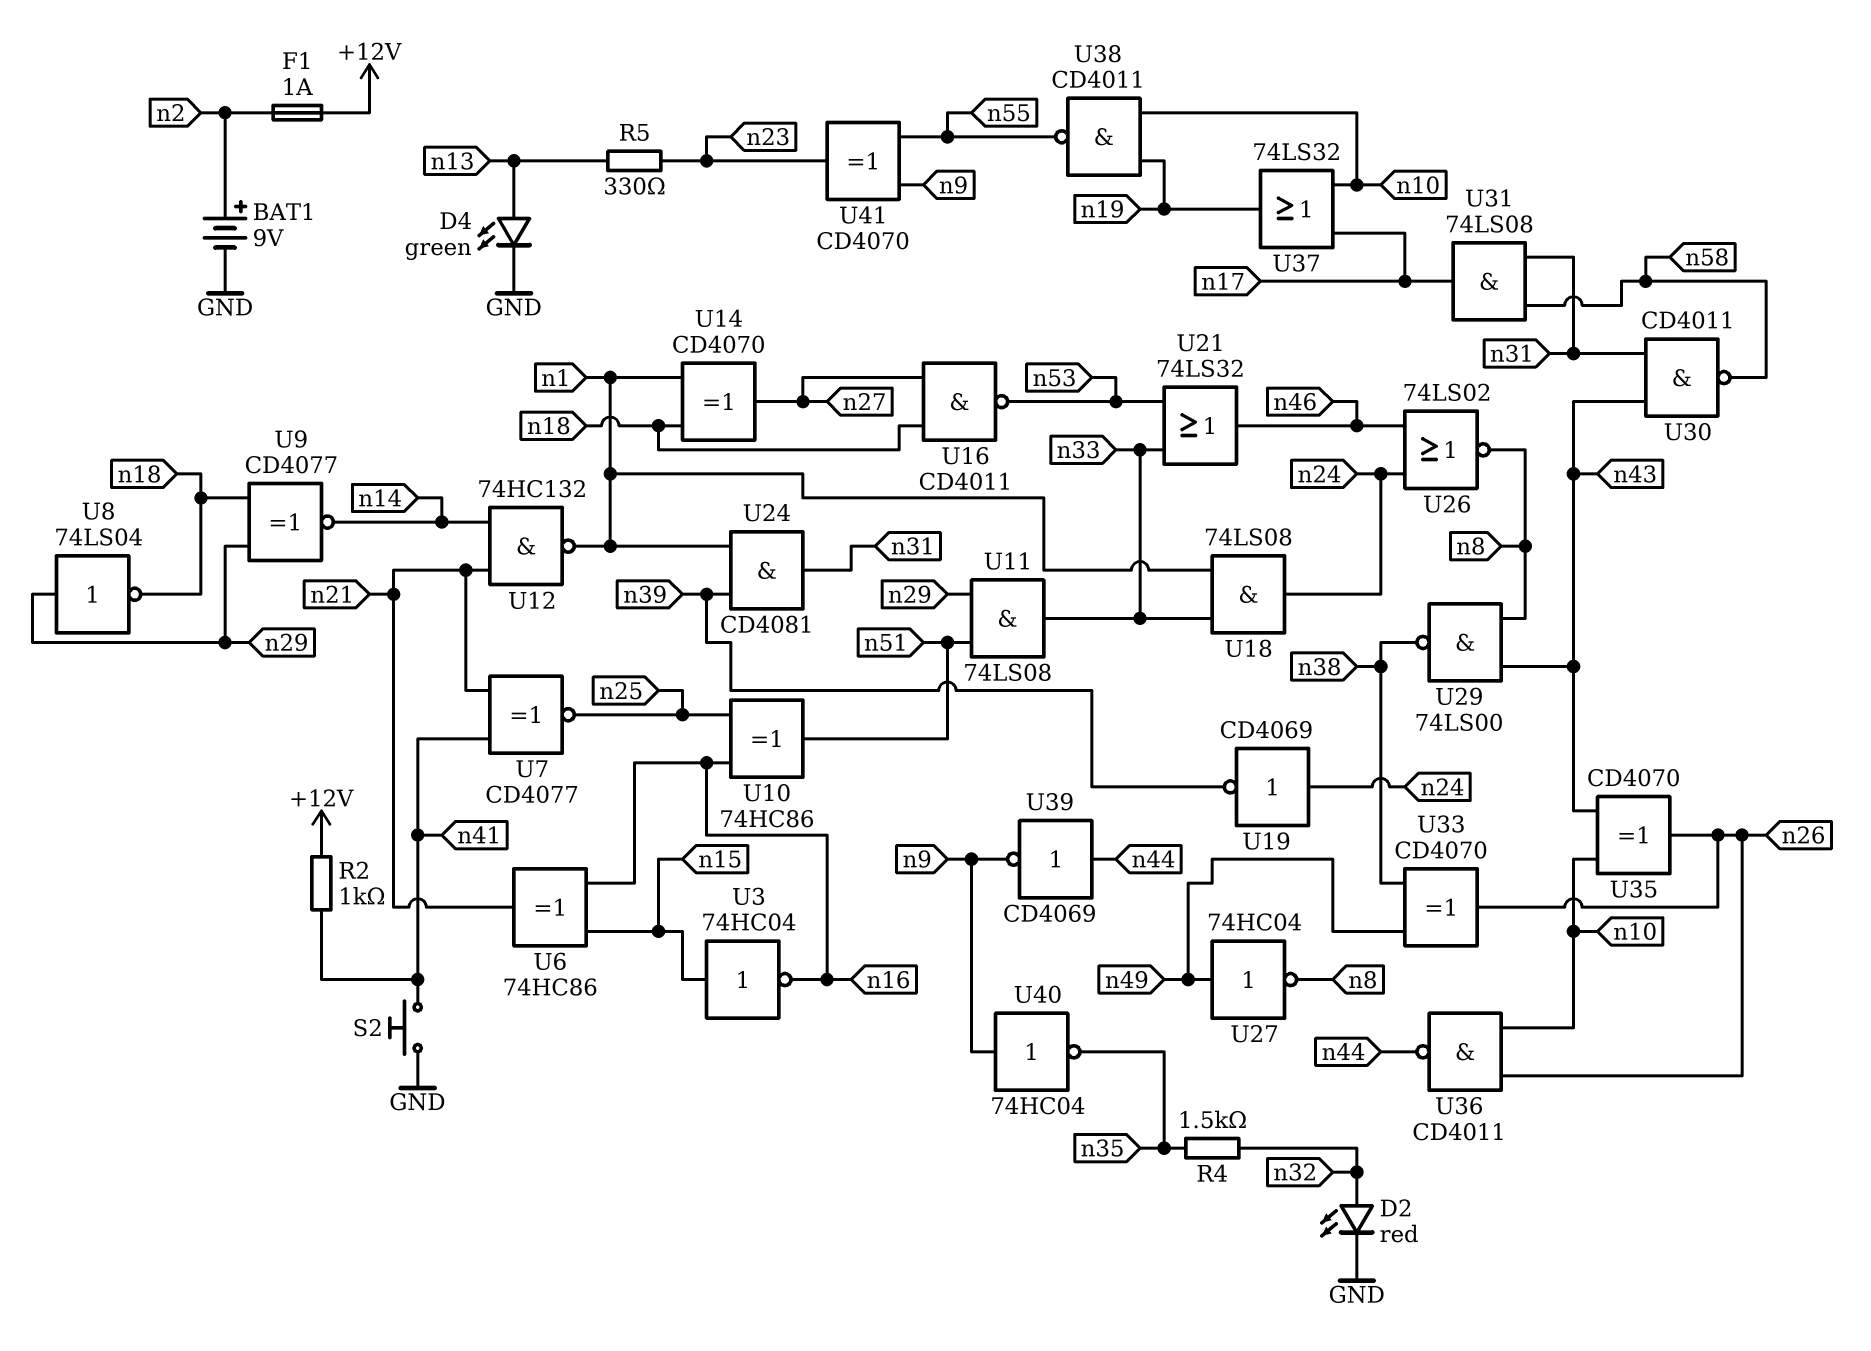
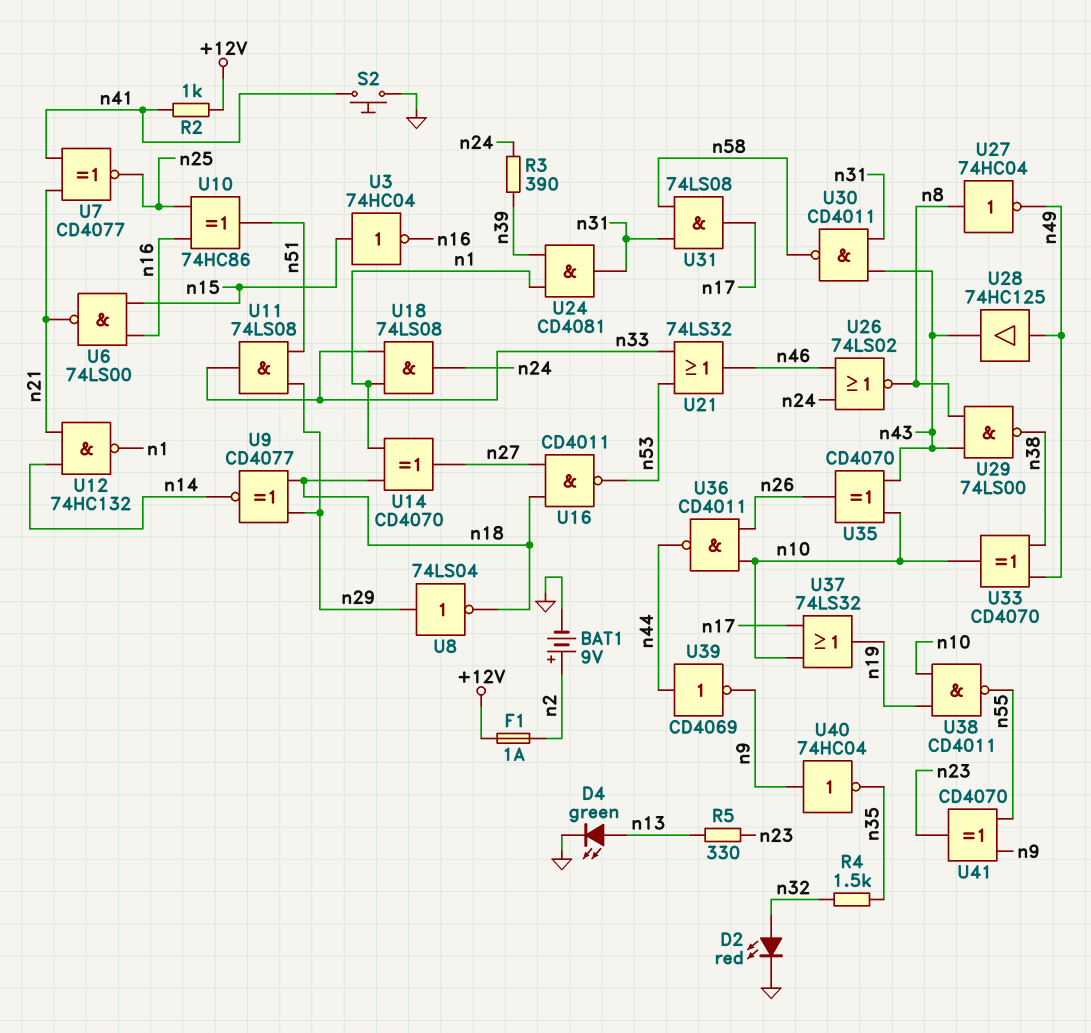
R3: none -> 390 (n24, n39)
U6: XOR 74HC86 (in n15, in n16, out n21) -> NAND 74LS00 (in n15, in n16, out n21)
U19: NOT CD4069 (in n24, out n39) -> none
U27: NOT 74HC04 (in n49, out n8) -> NOT 74HC04 (in n8, out n49)
U28: none -> buffer 74HC125 (in n49, out n43)
U33: XOR CD4070 (in n38, in n49, out n26) -> XOR CD4070 (in n38, in n49, out n10)

